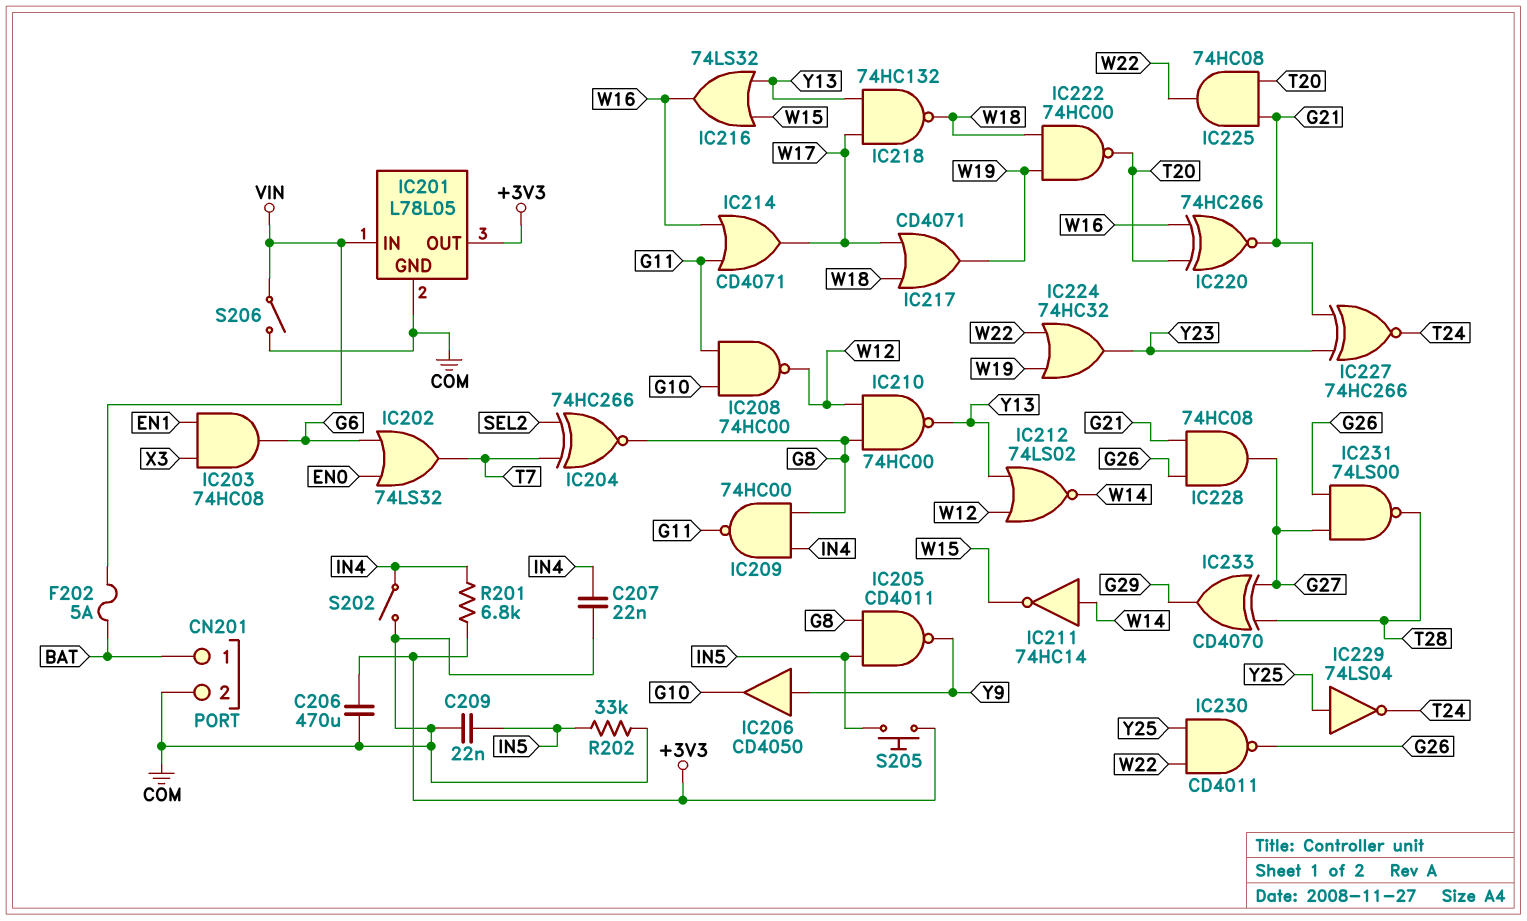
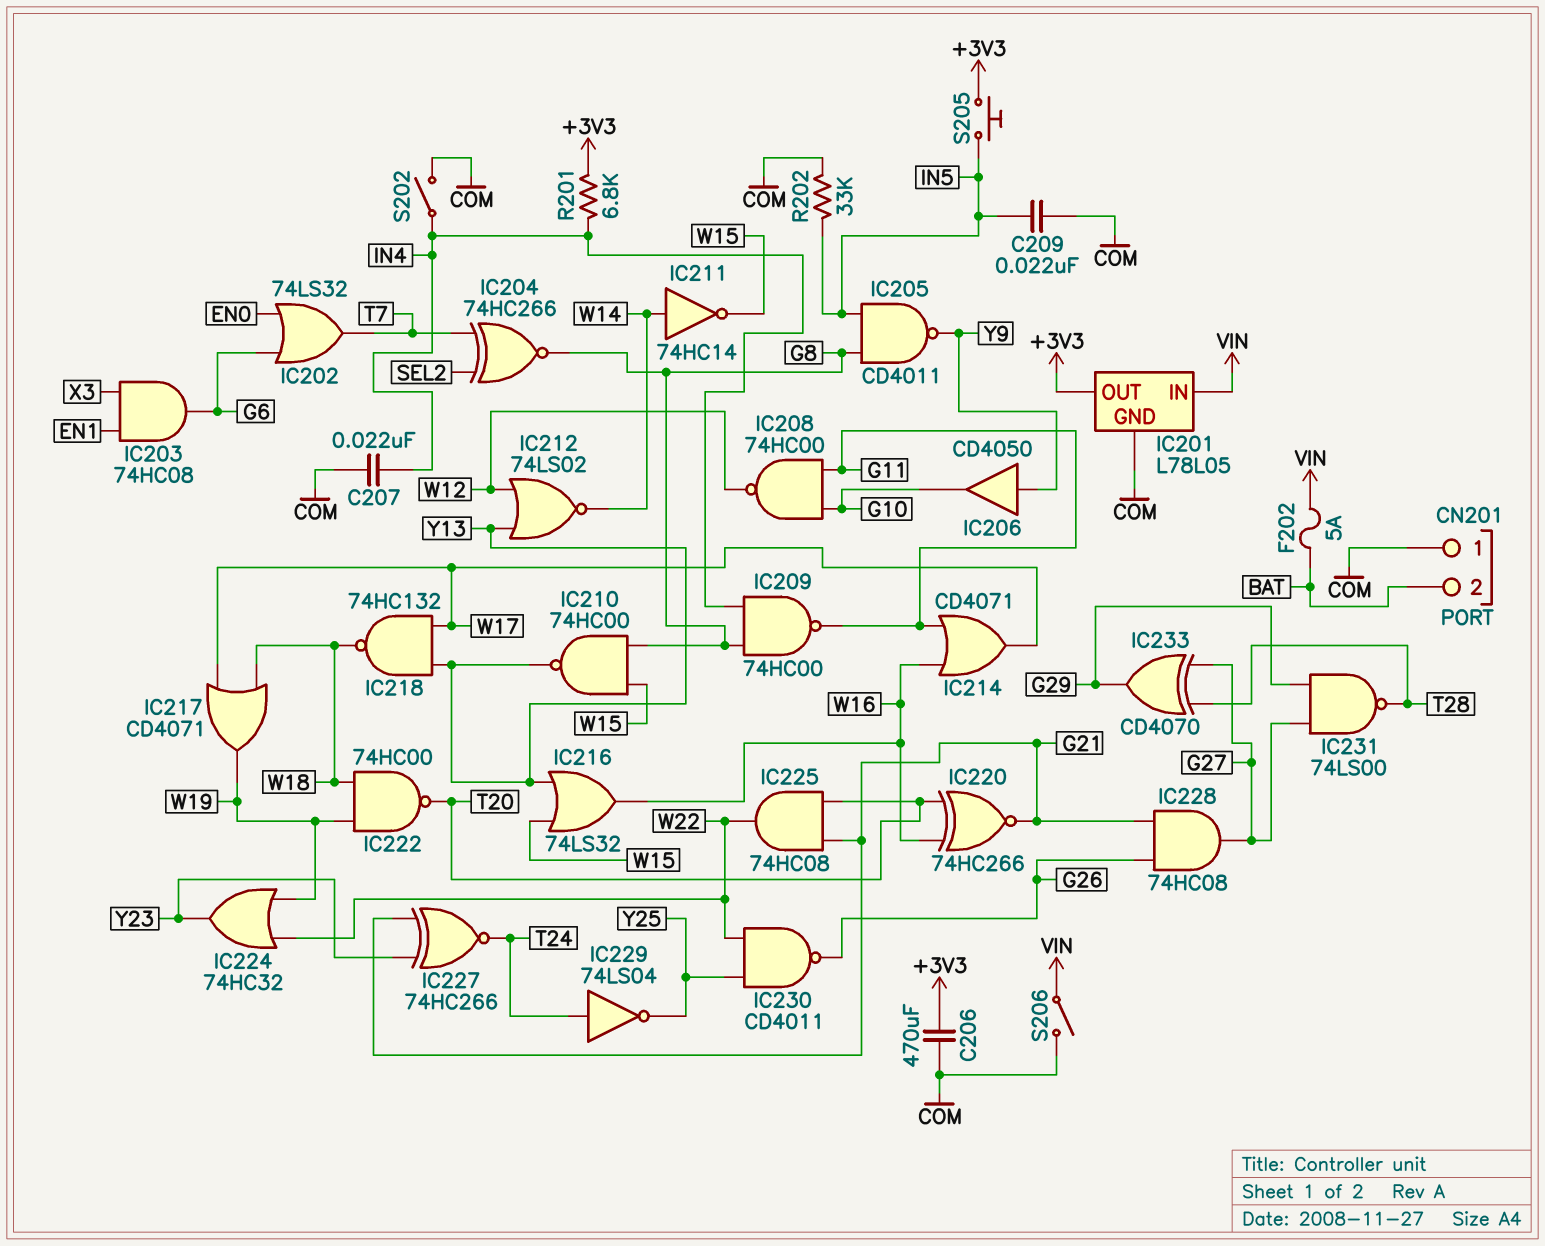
CN201 pin 1: BAT -> COM
CN201 pin 2: COM -> BAT
IC210: NAND 74HC00 (in G8, in W12, out Y13) -> NAND 74HC00 (in G8, in W15, out Y13)
IC229: NOT 74LS04 (in Y25, out T24) -> NOT 74LS04 (in T24, out Y25)
IC231: NAND 74LS00 (in G26, in G27, out T28) -> NAND 74LS00 (in G27, in G29, out T28)

